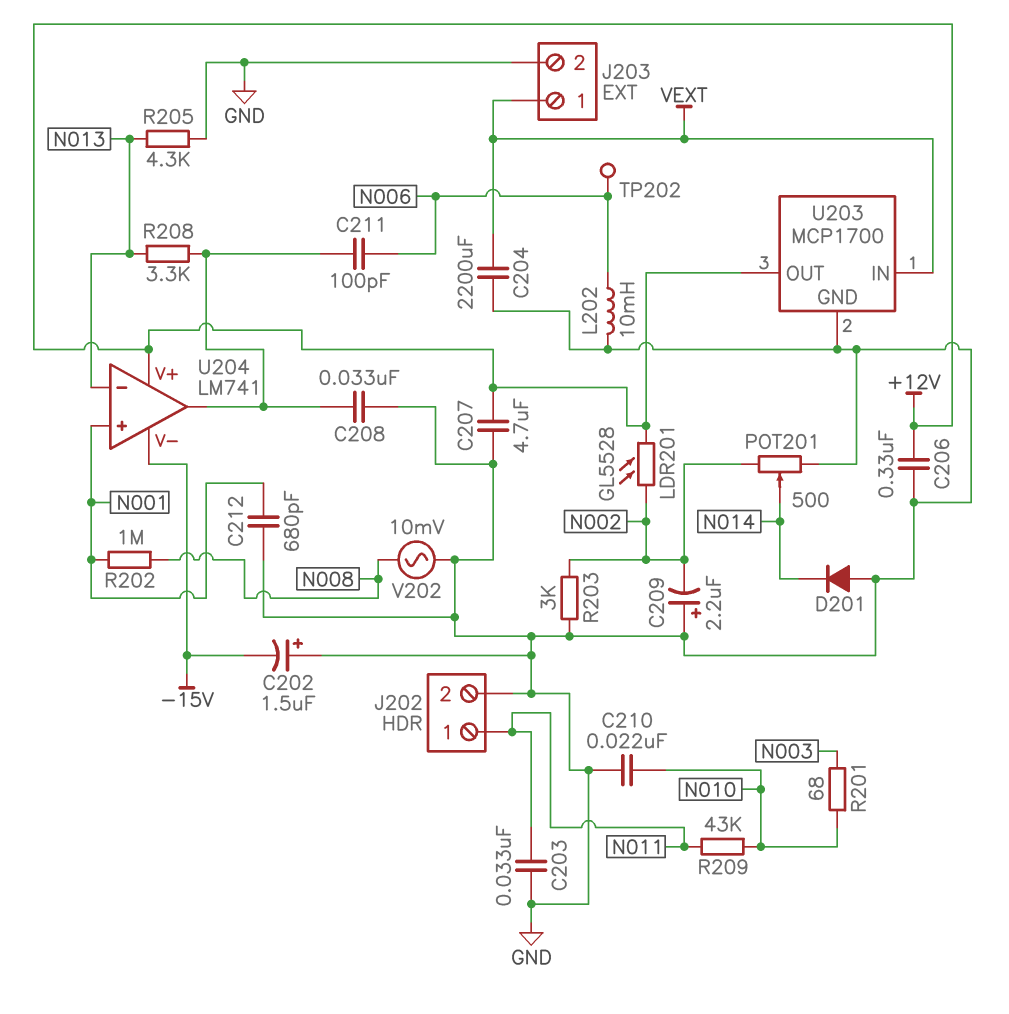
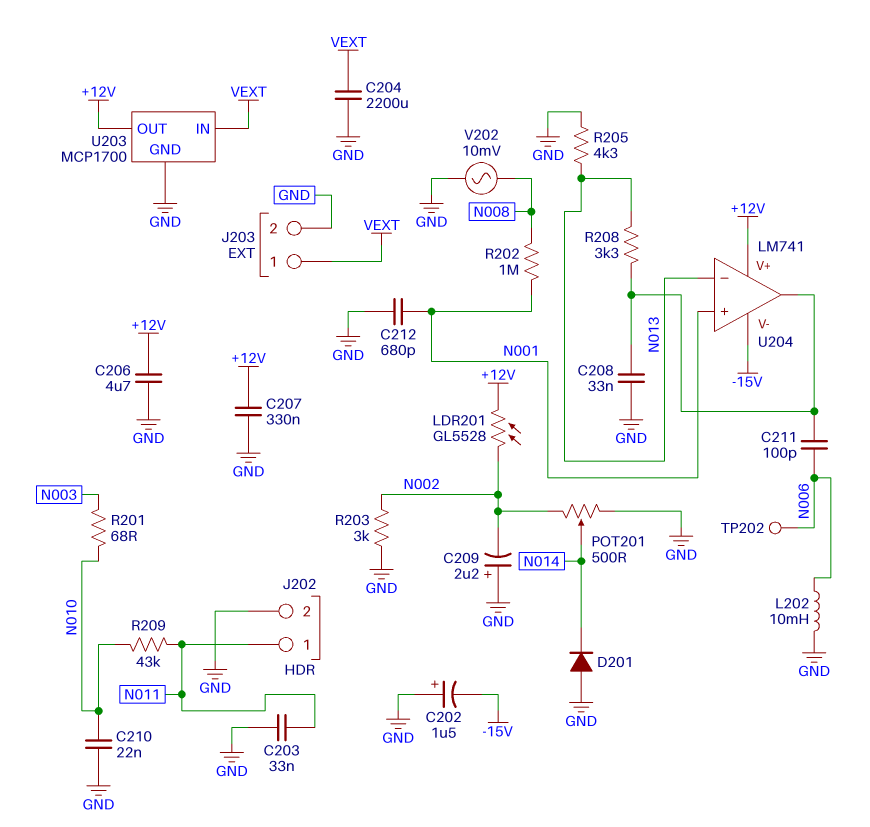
C206: 330nF (+12V, GND) -> 4.7uF (+12V, GND)
C207: 4.7uF (+12V, GND) -> 330nF (+12V, GND)

